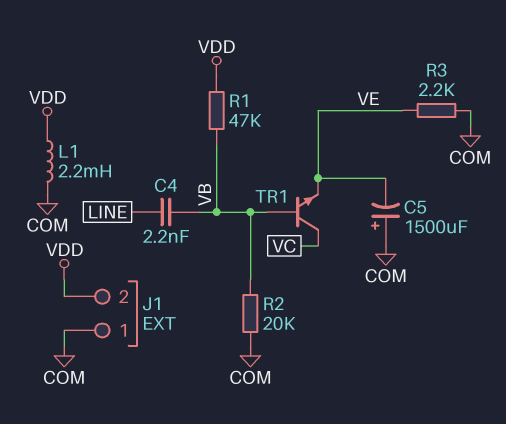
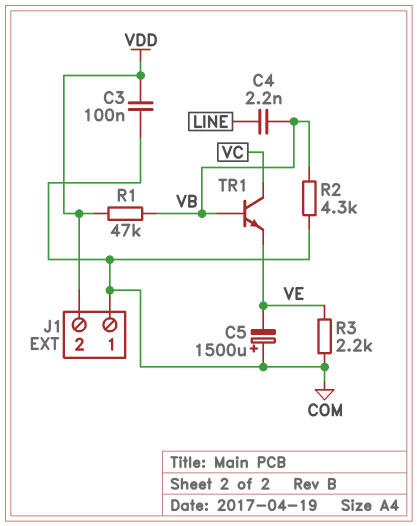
C3: none -> 100nF (COM, VDD)
L1: 2.2mH (COM, VDD) -> none
R2: 20k (COM, VB) -> 4.3k (COM, VB)

